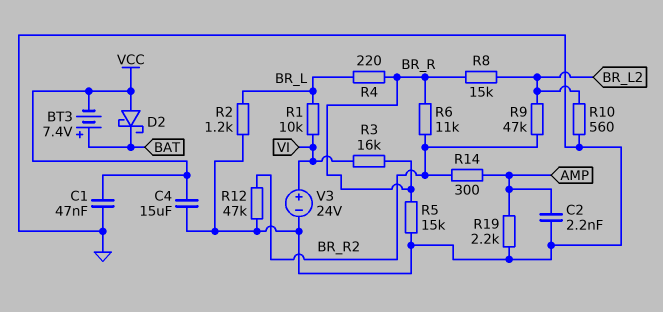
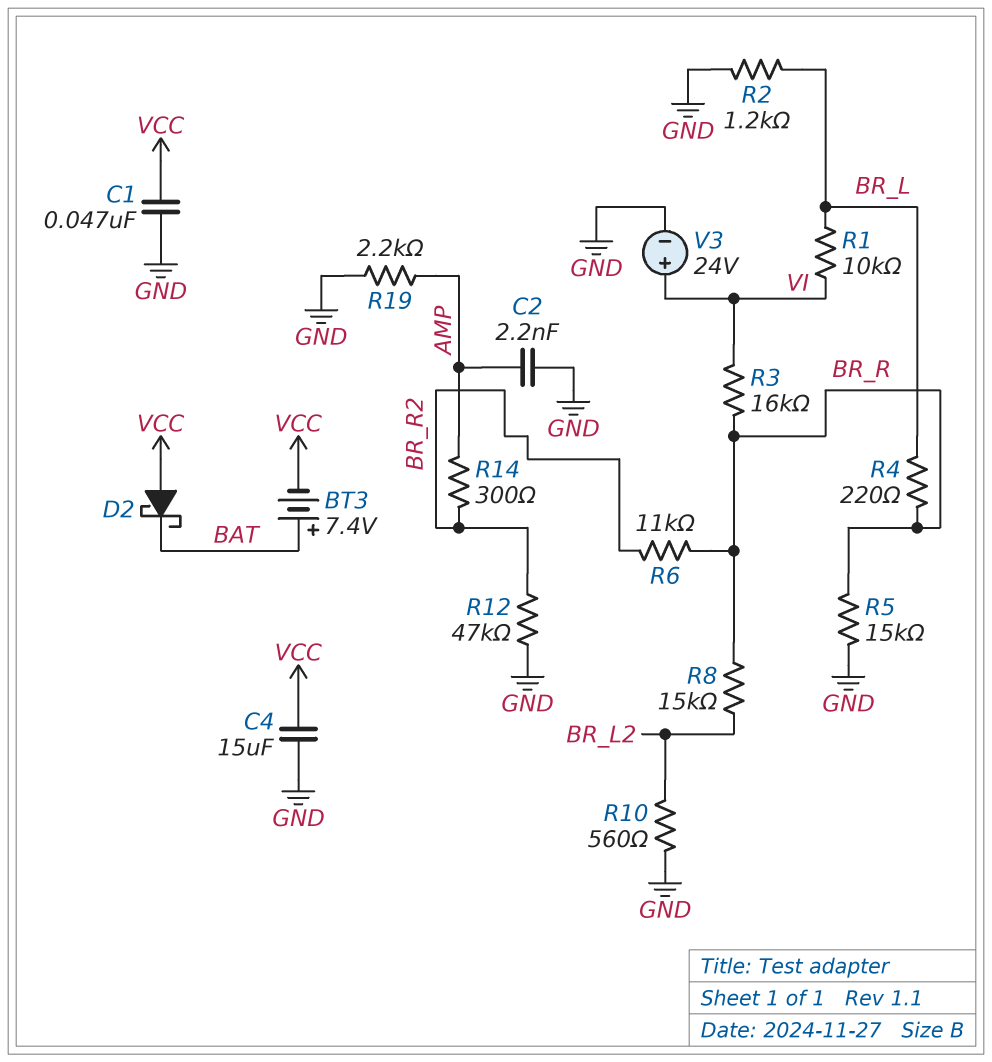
R9: 47k (BR_L2, BR_R2) -> none

